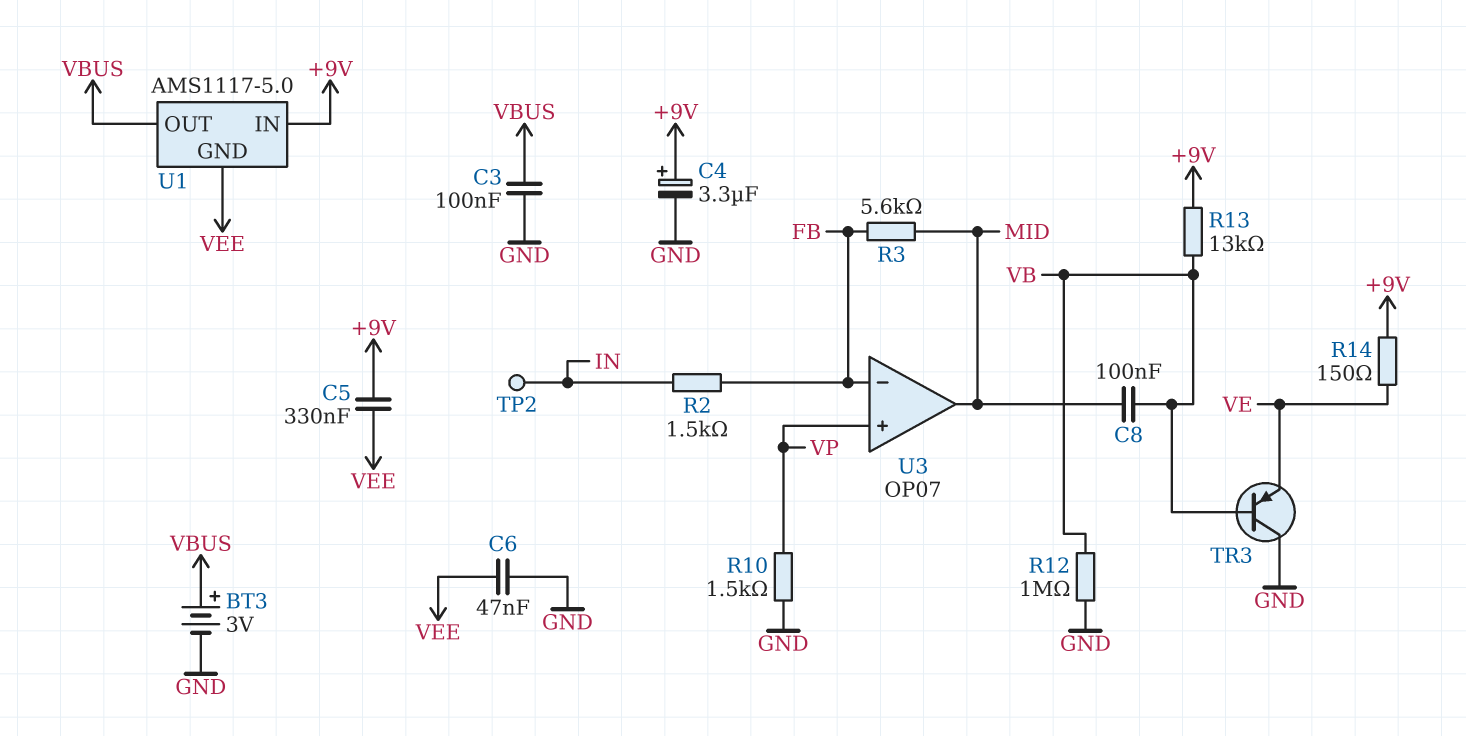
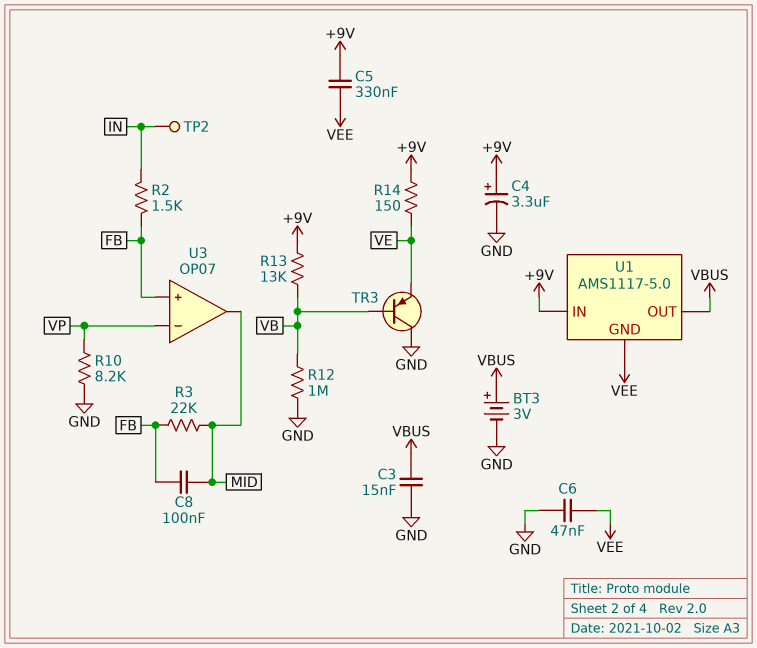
C3: 100nF (GND, VBUS) -> 15nF (GND, VBUS)
C8: 100nF (MID, VB) -> 100nF (FB, MID)
R3: 5.6k (FB, MID) -> 22k (FB, MID)
R10: 1.5k (GND, VP) -> 8.2k (GND, VP)
U3 pin in+: VP -> FB
U3 pin in-: FB -> VP

